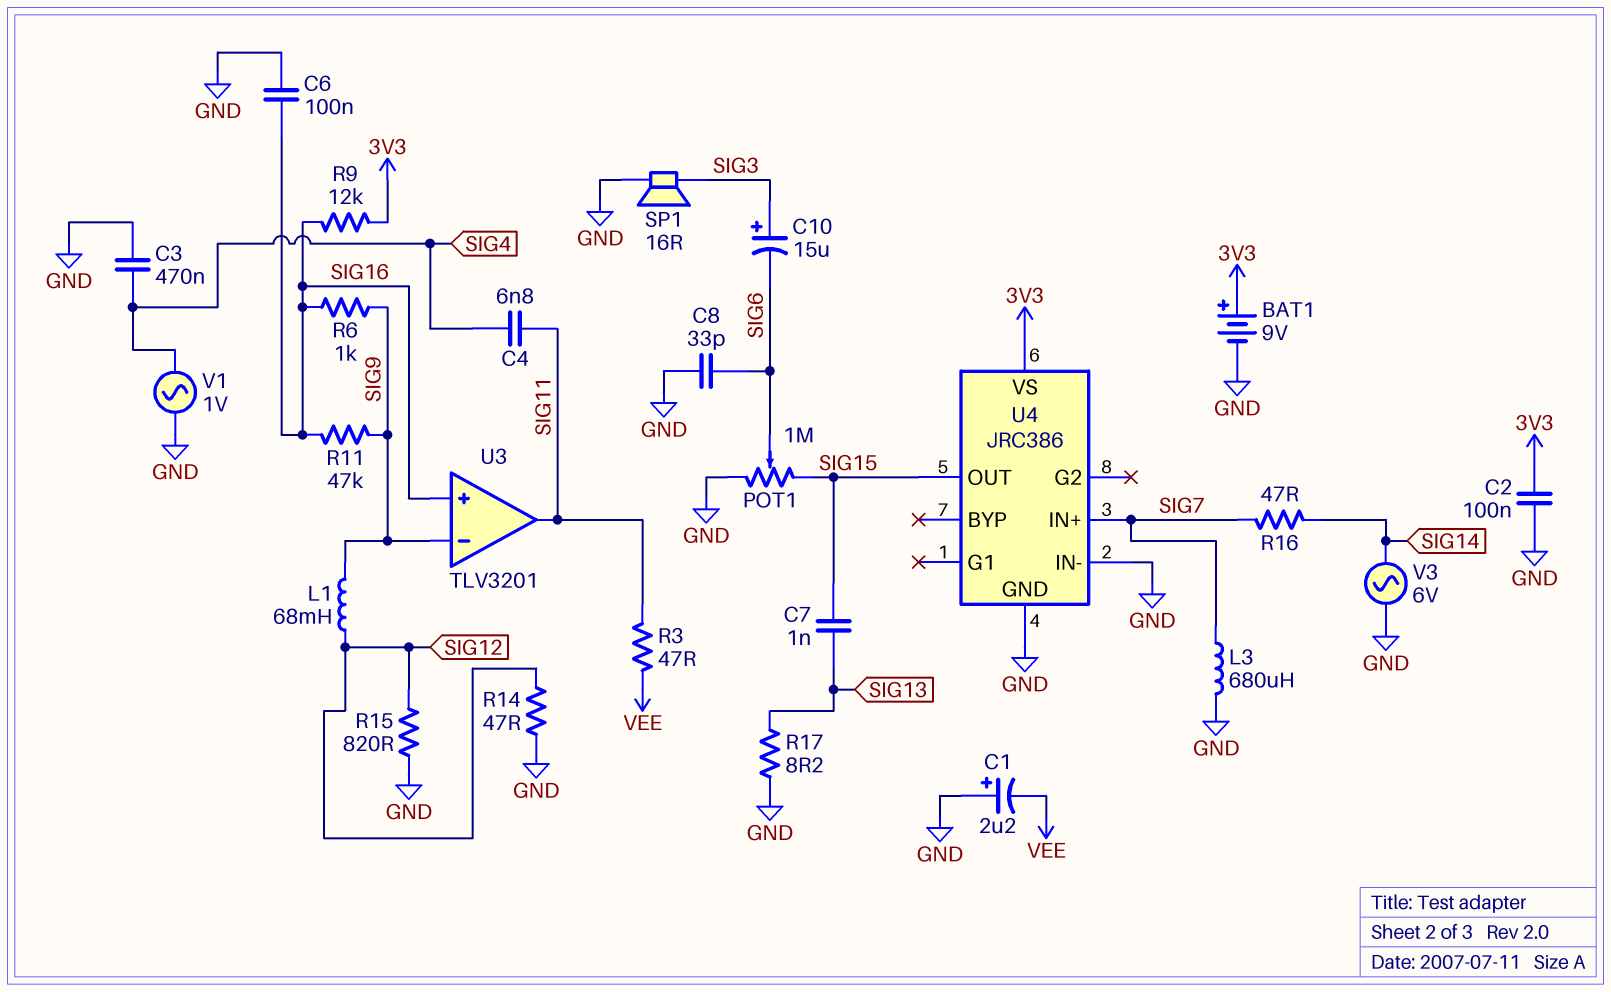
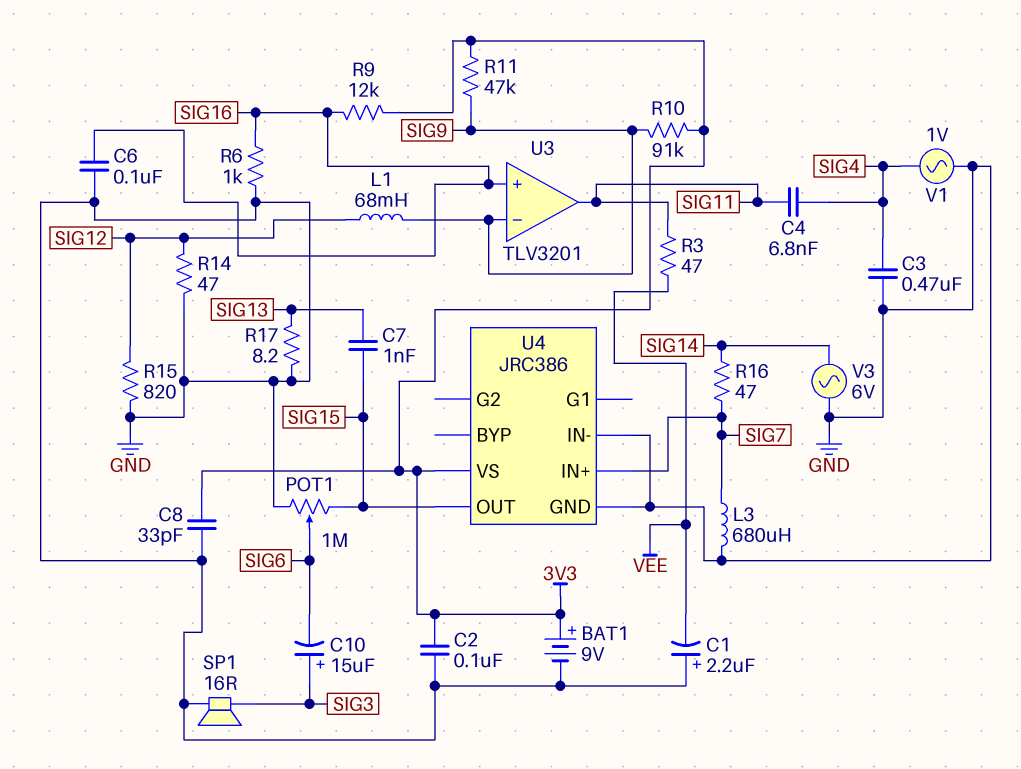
C8: 33pF (GND, SIG6) -> 33pF (3V3, GND)
R6: 1k (SIG9, SIG16) -> 1k (GND, SIG16)
R10: none -> 91k (3V3, SIG9)
R11: 47k (SIG9, SIG16) -> 47k (3V3, SIG9)

